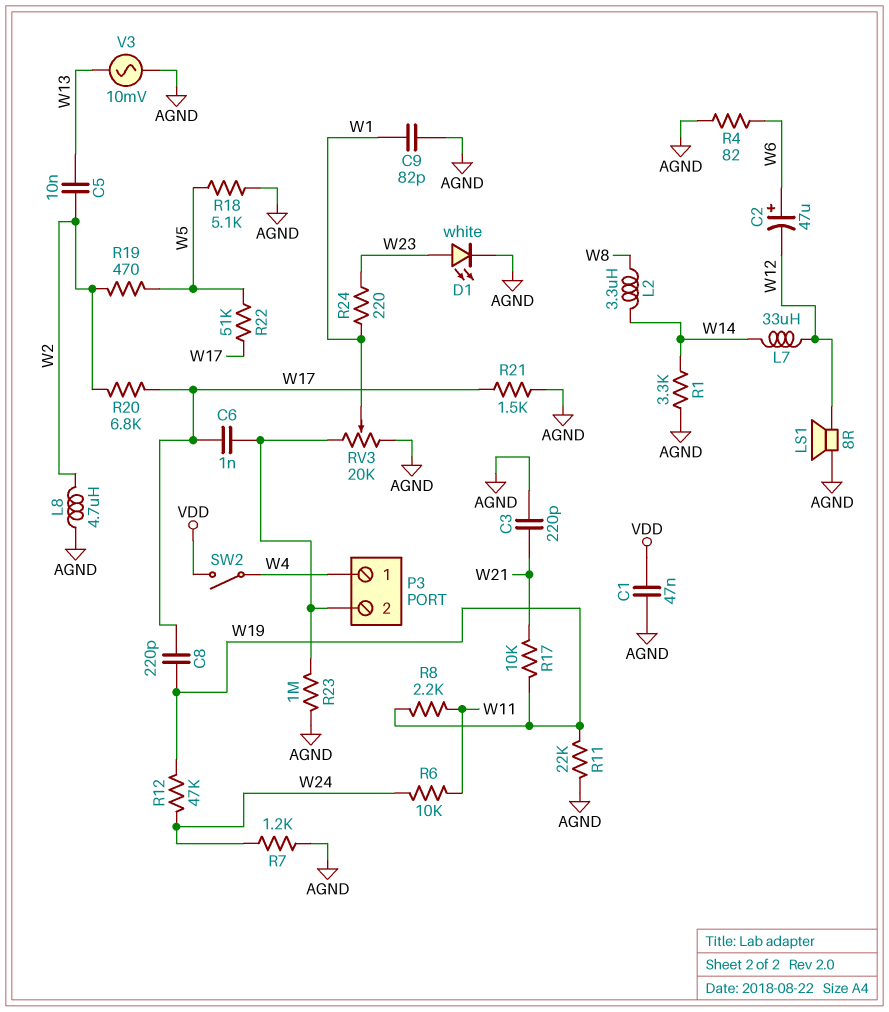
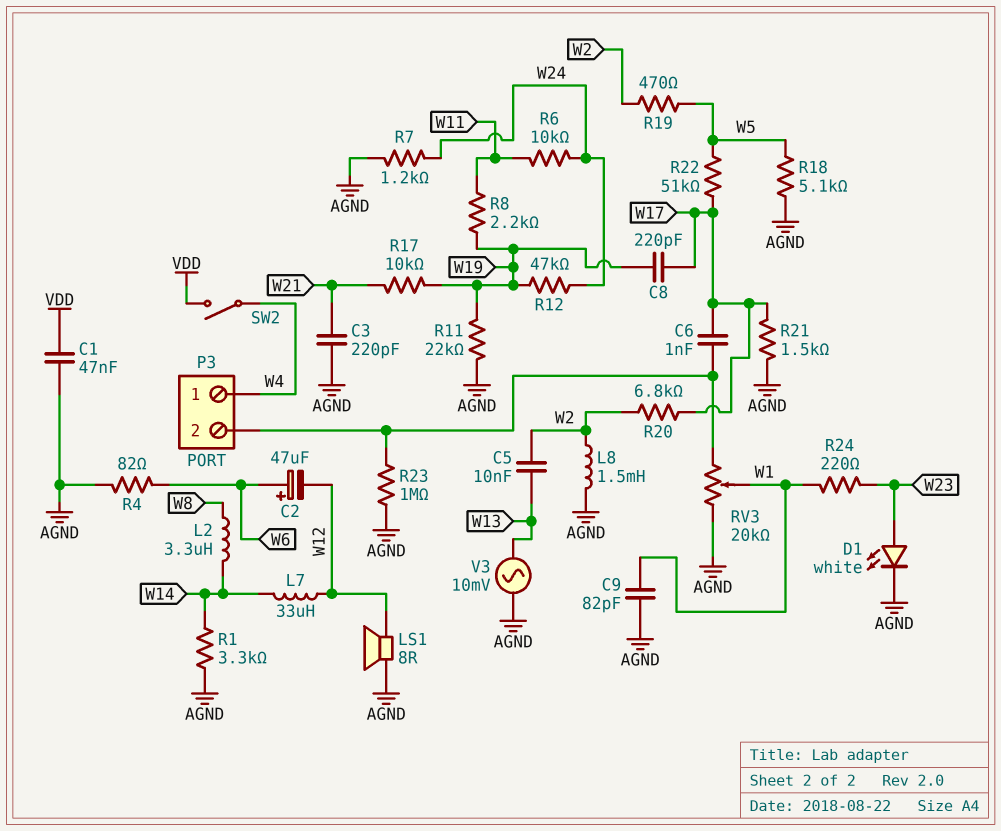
L8: 4.7uH (AGND, W2) -> 1.5mH (AGND, W2)

